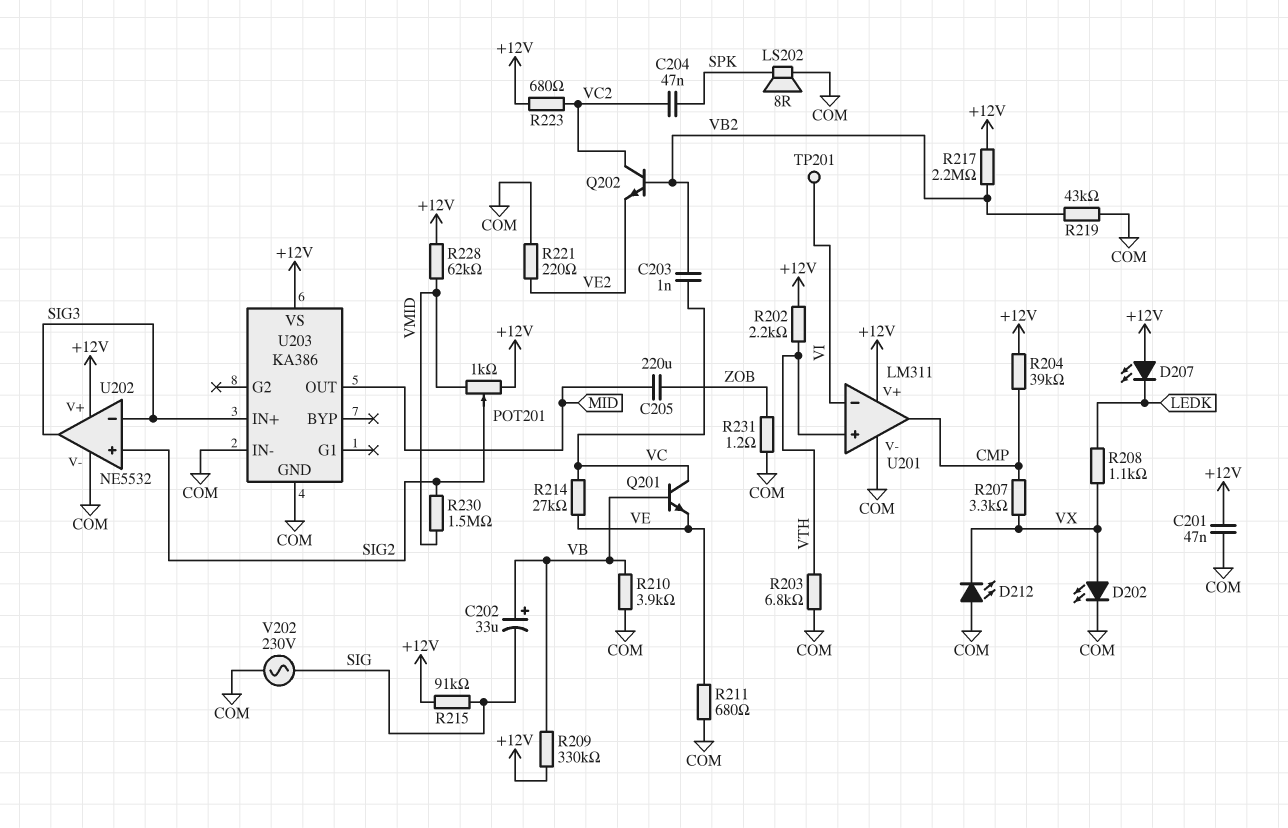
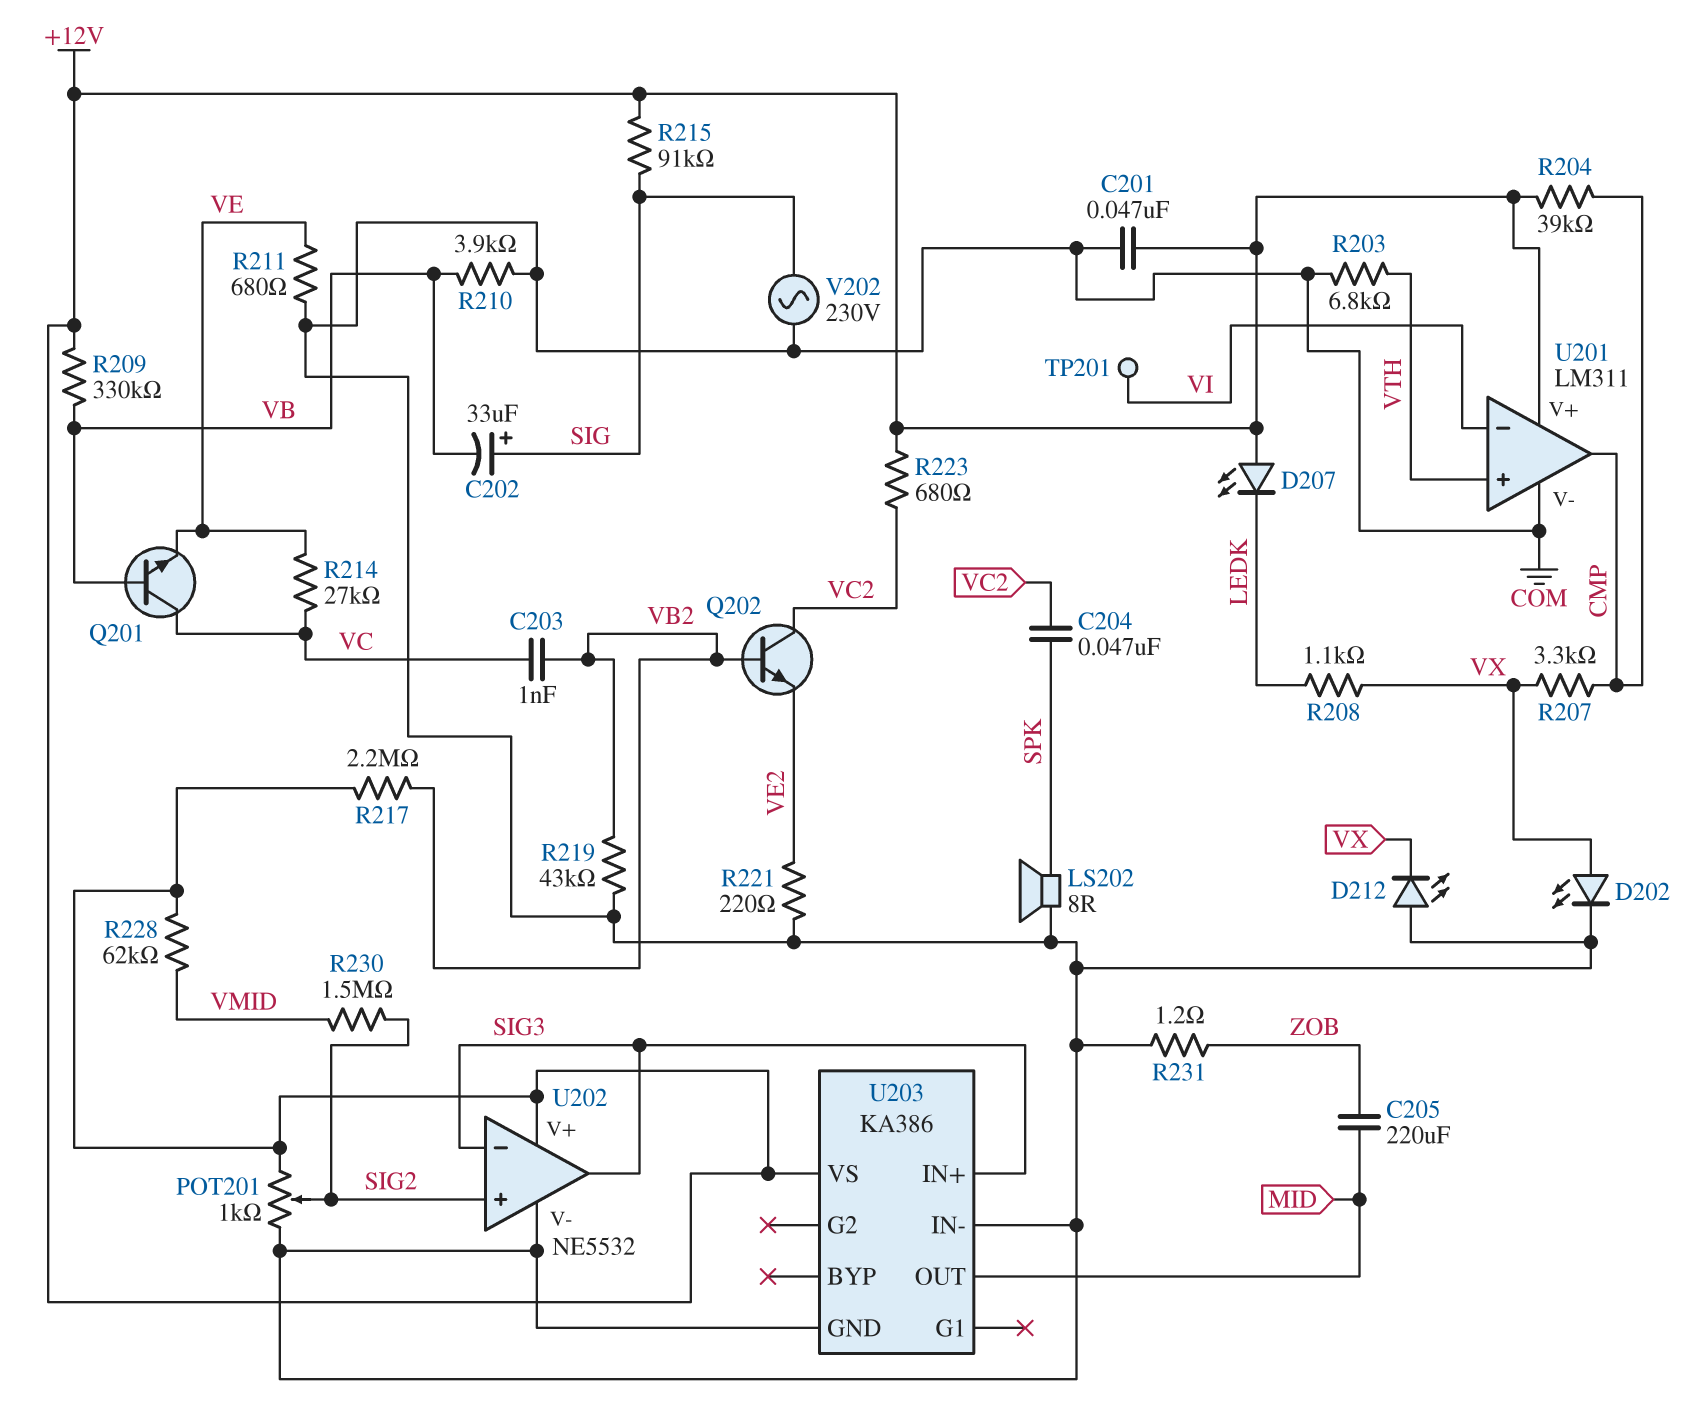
C202: 33uF (plus VB, minus SIG) -> 33uF (plus SIG, minus VB)
POT201: 1k (+12V, VMID, wiper SIG2) -> 1k (+12V, COM, wiper SIG2)
R202: 2.2k (+12V, VTH) -> none

